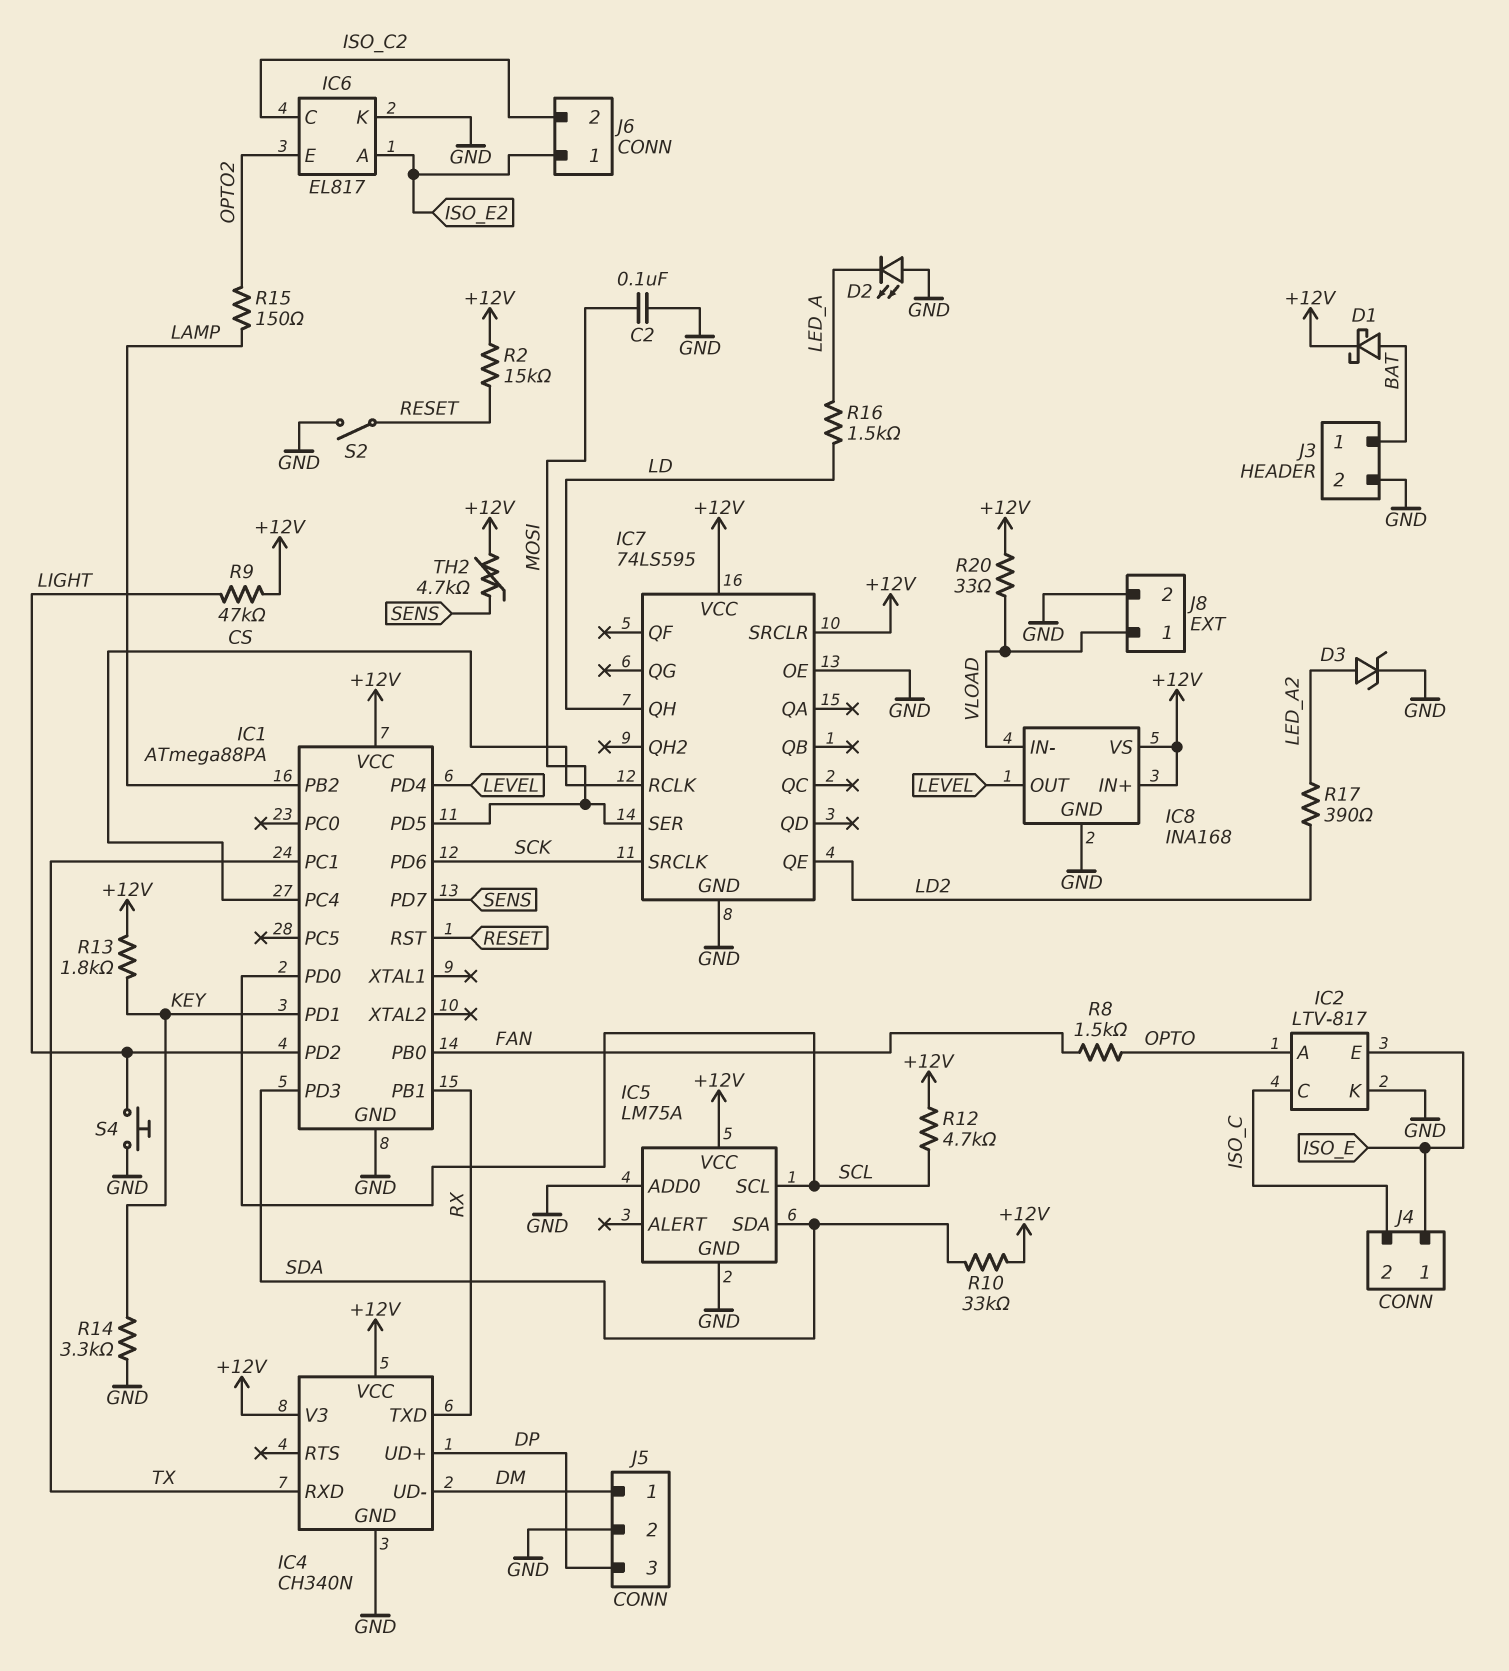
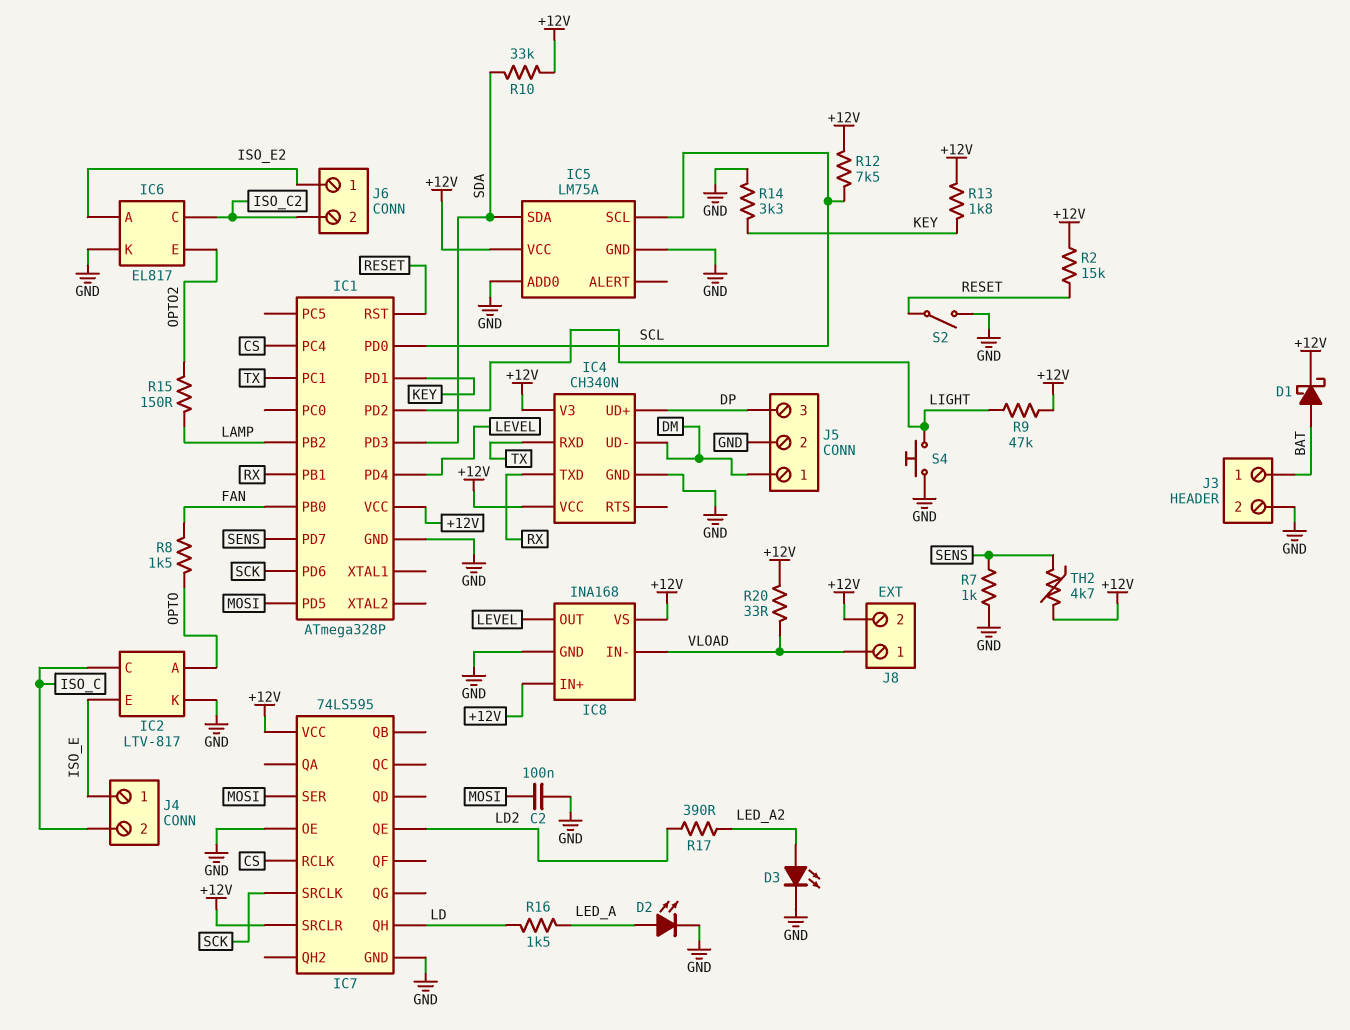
D2: LED (A GND, K LED_A) -> LED (A LED_A, K GND)
D3: zener (A LED_A2, K GND) -> LED (A LED_A2, K GND)
IC1: ATmega88PA -> ATmega328P
J8 pin 2: GND -> +12V
R7: none -> 1k (GND, SENS)
R12: 4.7k (+12V, SCL) -> 7.5k (+12V, SCL)

